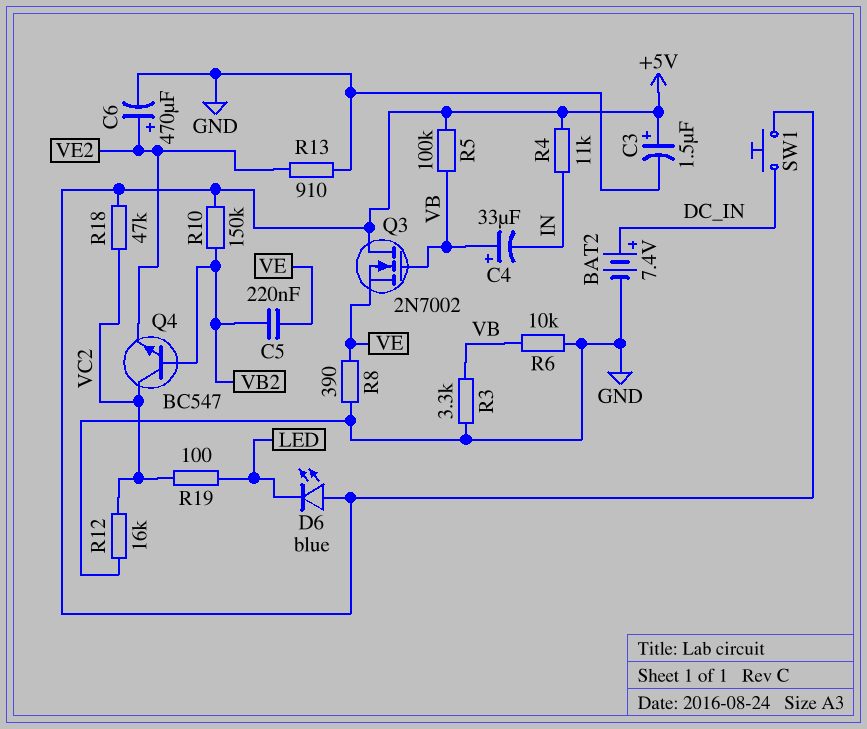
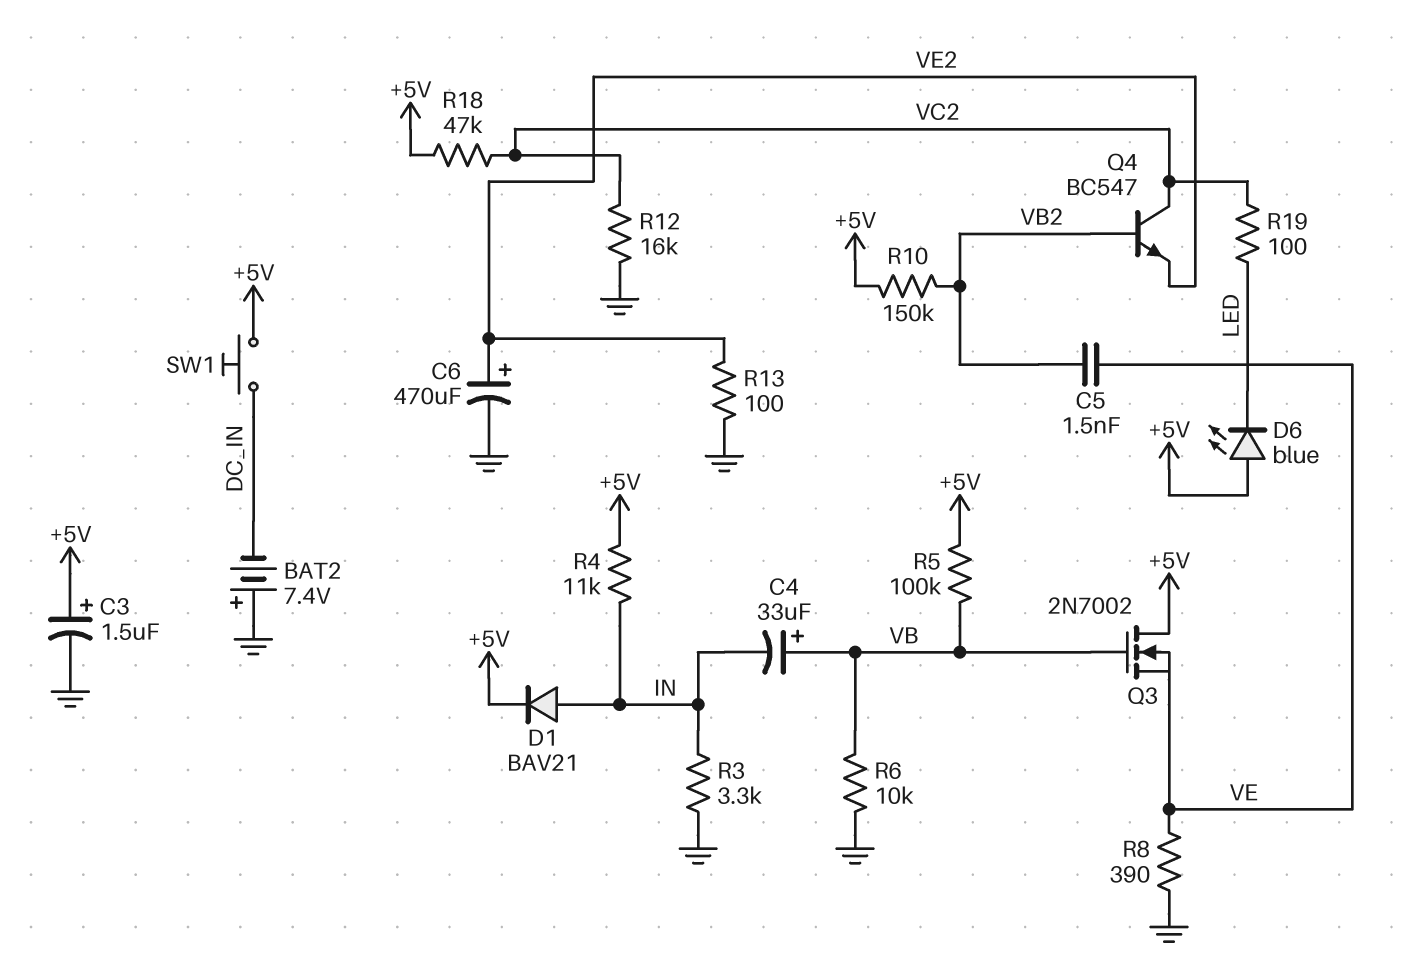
BAT2: 7.4V (plus DC_IN, minus GND) -> 7.4V (plus GND, minus DC_IN)
C5: 220nF (VB2, VE) -> 1.5nF (VB2, VE)
D1: none -> diode BAV21 (A IN, K +5V)
R3: 3.3k (GND, VB) -> 3.3k (GND, IN)
R13: 910 (GND, VE2) -> 100 (GND, VE2)

